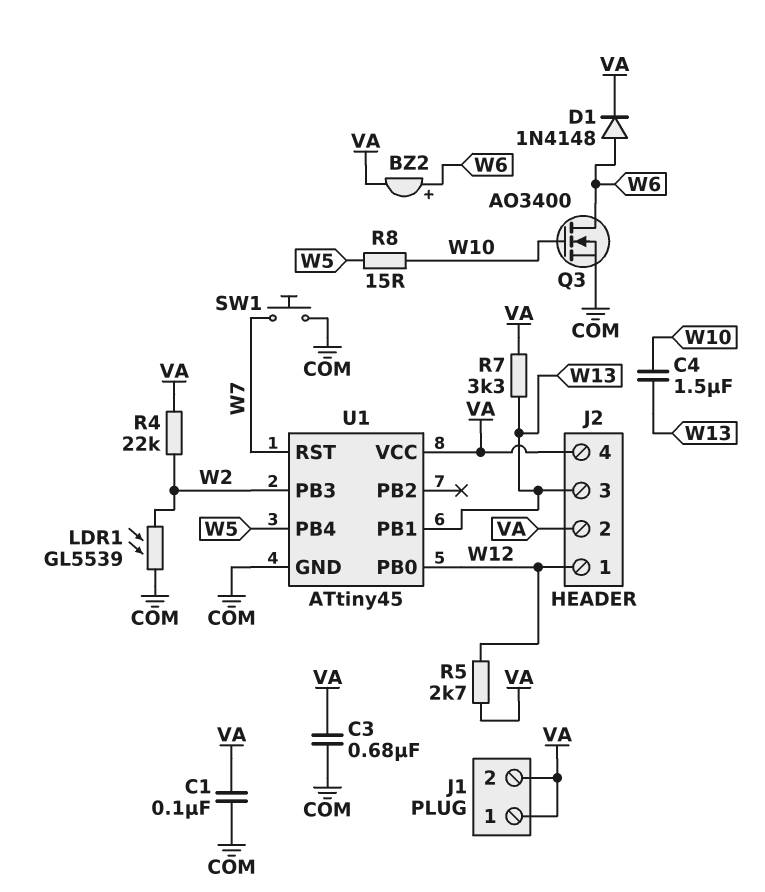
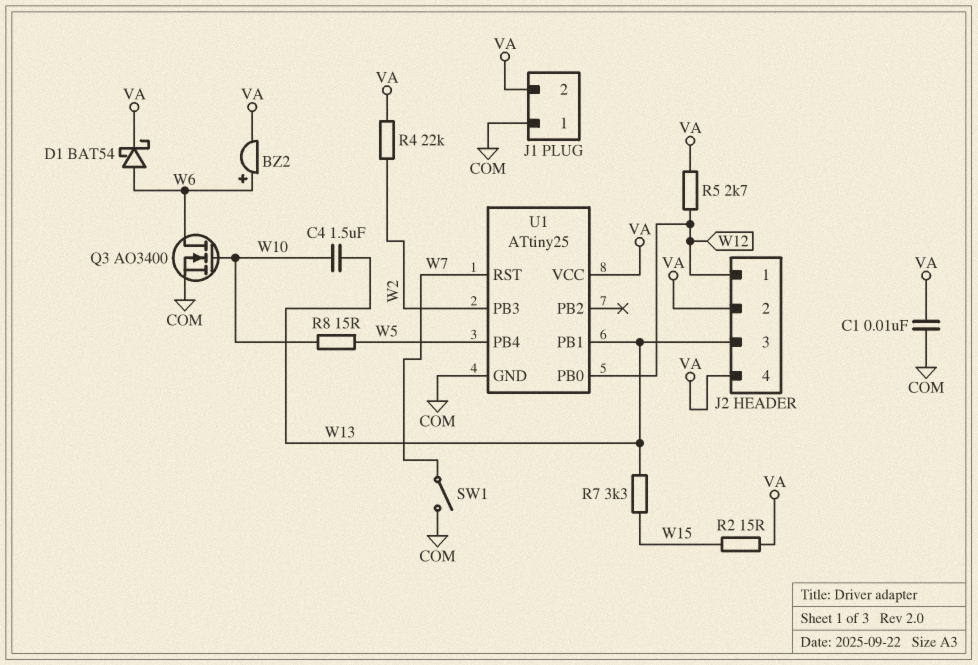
C1: 100nF (COM, VA) -> 10nF (COM, VA)
C3: 680nF (COM, VA) -> none
D1: diode 1N4148 (A W6, K VA) -> schottky BAT54 (A W6, K VA)
J1 pin 1: VA -> COM
LDR1: GL5539 (COM, W2) -> none
R2: none -> 15 (VA, W15)
R7: 3.3k (VA, W13) -> 3.3k (W13, W15)
SW1: button (COM, W7) -> switch (COM, W7)
U1: ATtiny45 -> ATtiny25

